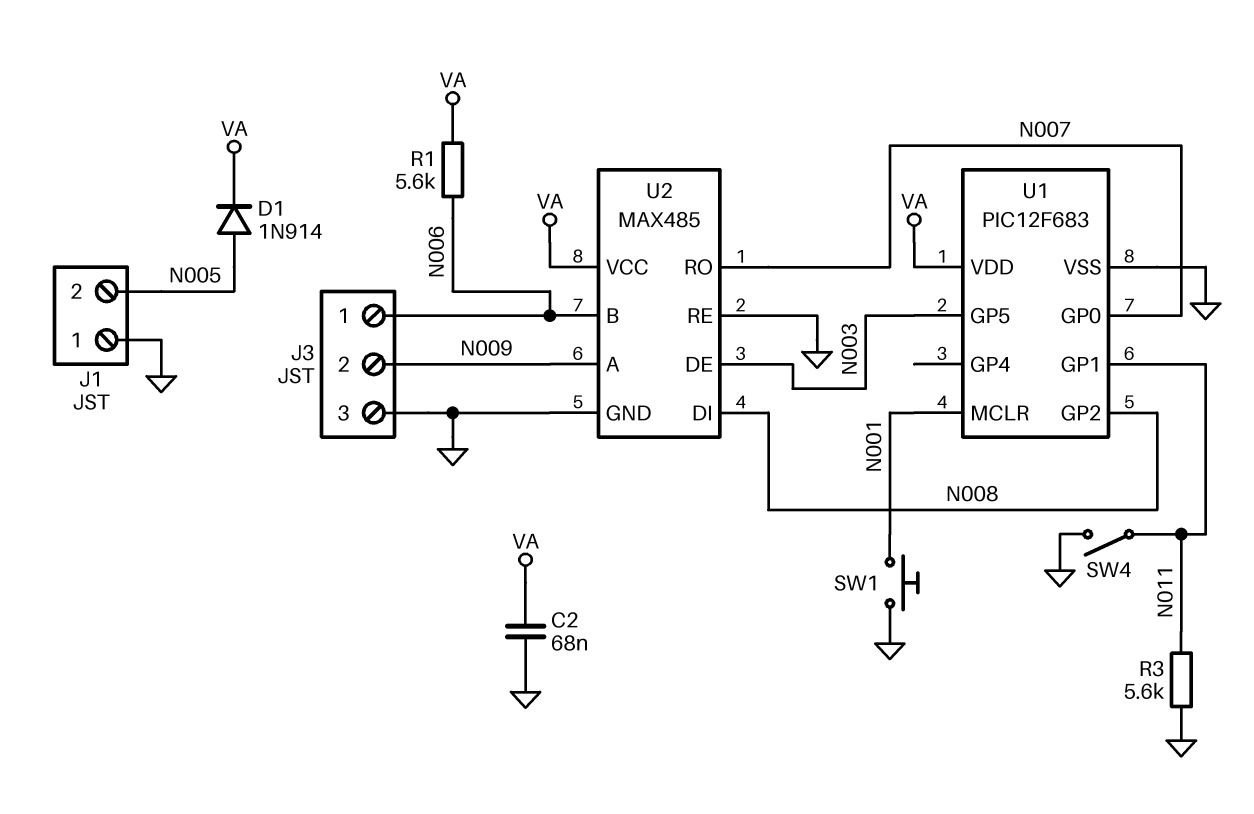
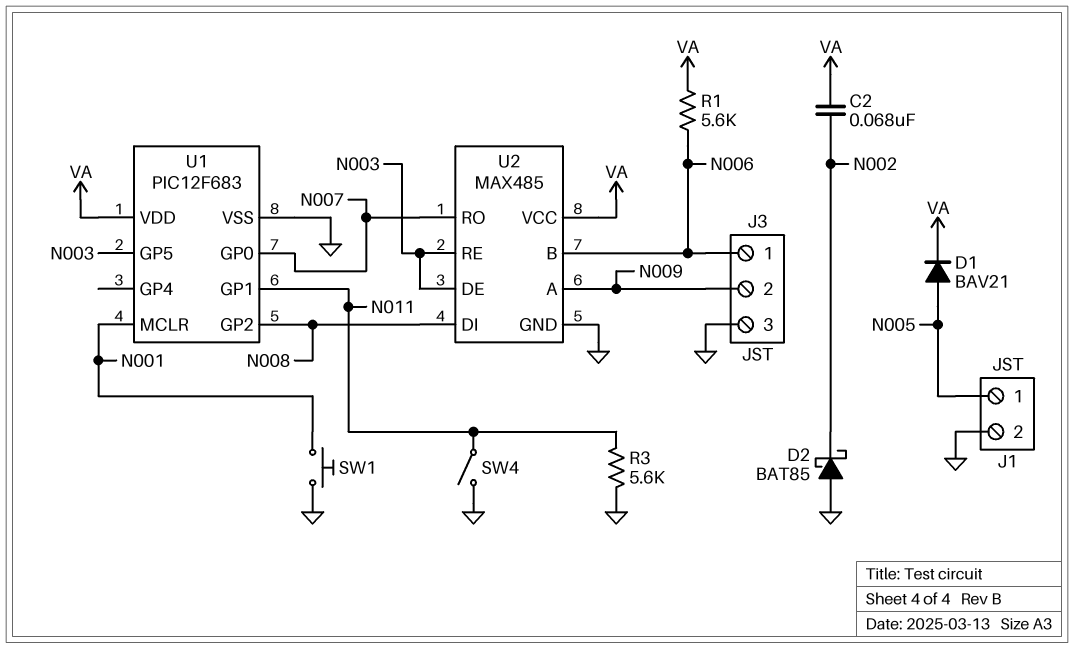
C2: 68nF (GND, VA) -> 68nF (N002, VA)
D1: diode 1N914 (A N005, K VA) -> diode BAV21 (A N005, K VA)
D2: none -> schottky BAT85 (A GND, K N002)
J1 pin 1: GND -> N005
J1 pin 2: N005 -> GND
U2 pin RE: GND -> N003

